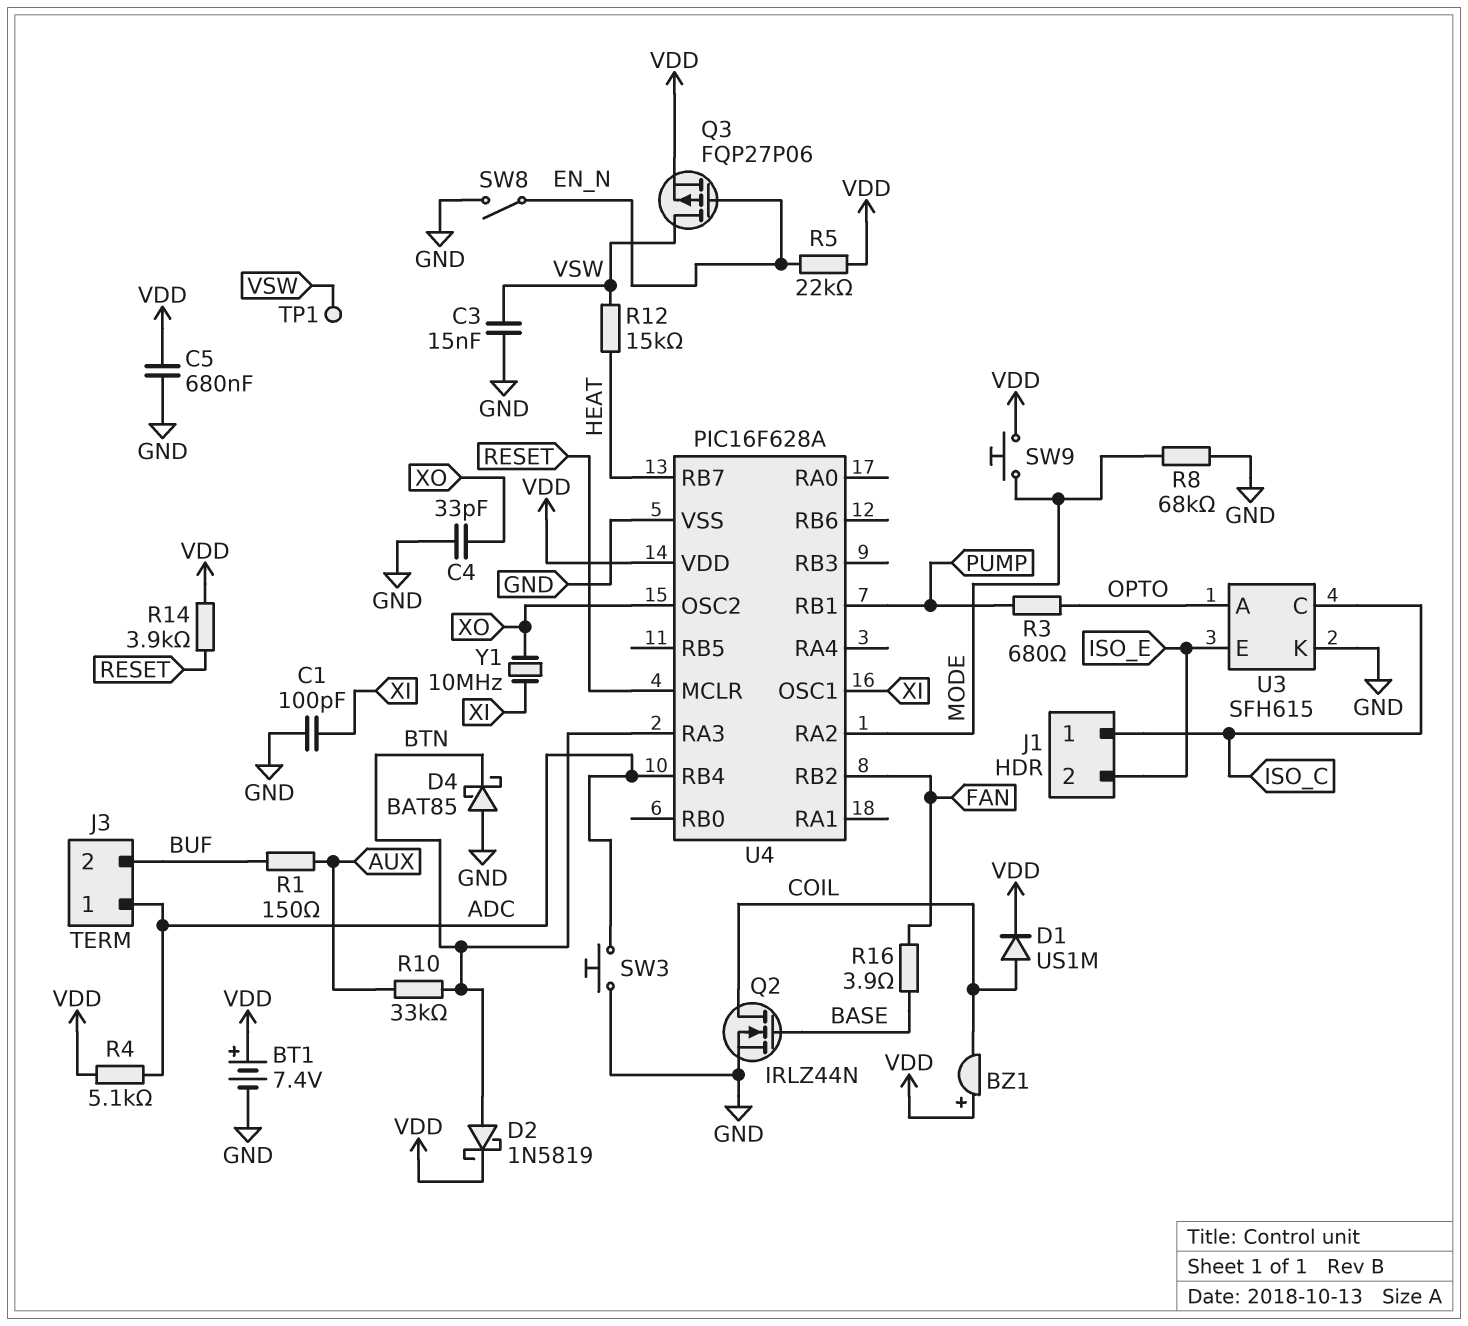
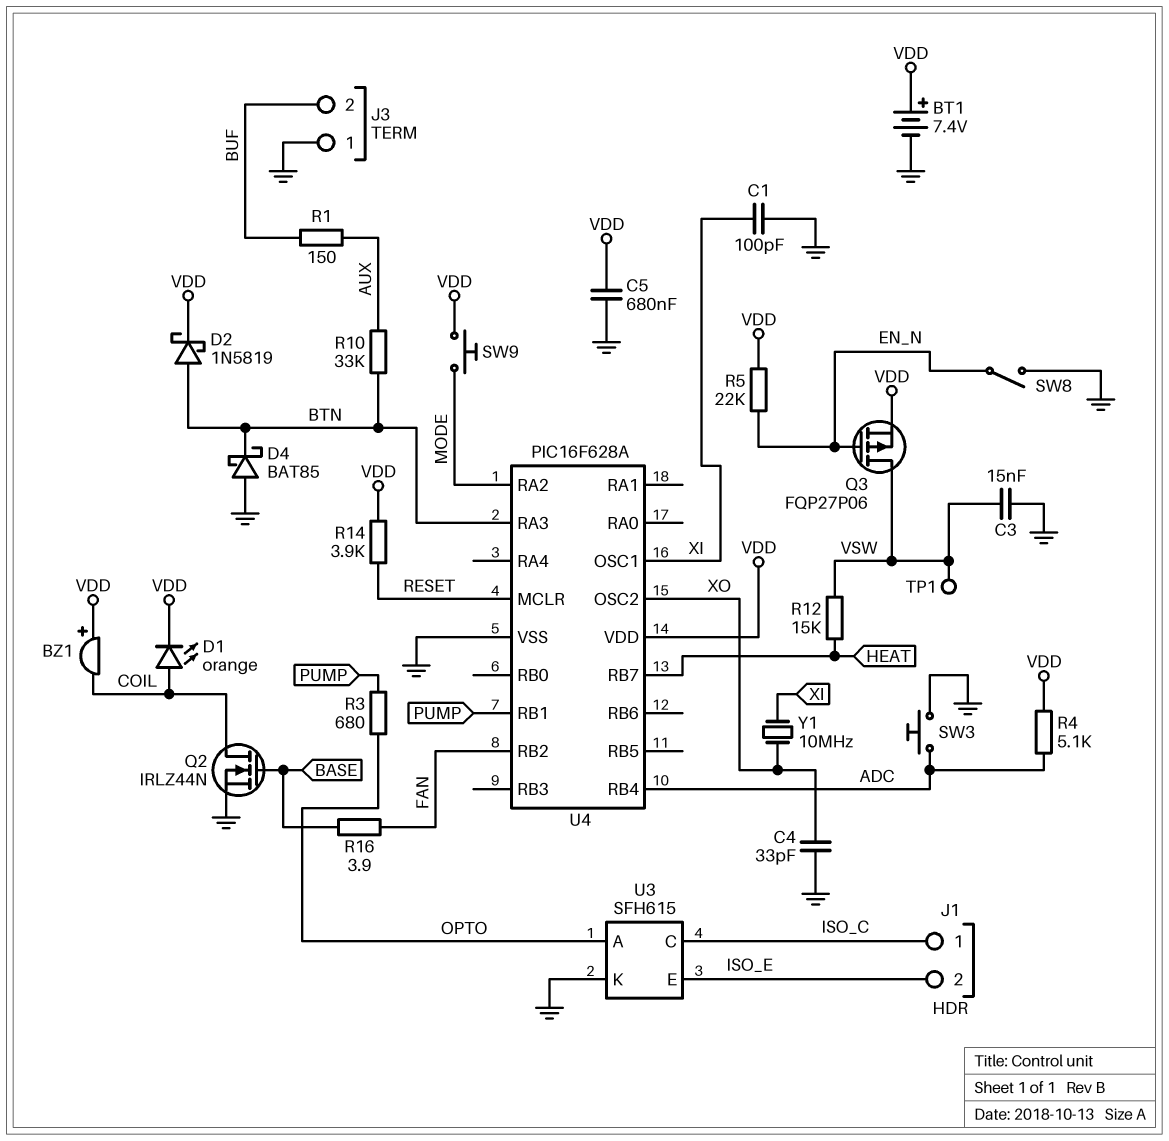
D1: diode US1M (A COIL, K VDD) -> LED orange (A COIL, K VDD)
J3 pin 1: ADC -> GND
R8: 68k (GND, MODE) -> none

